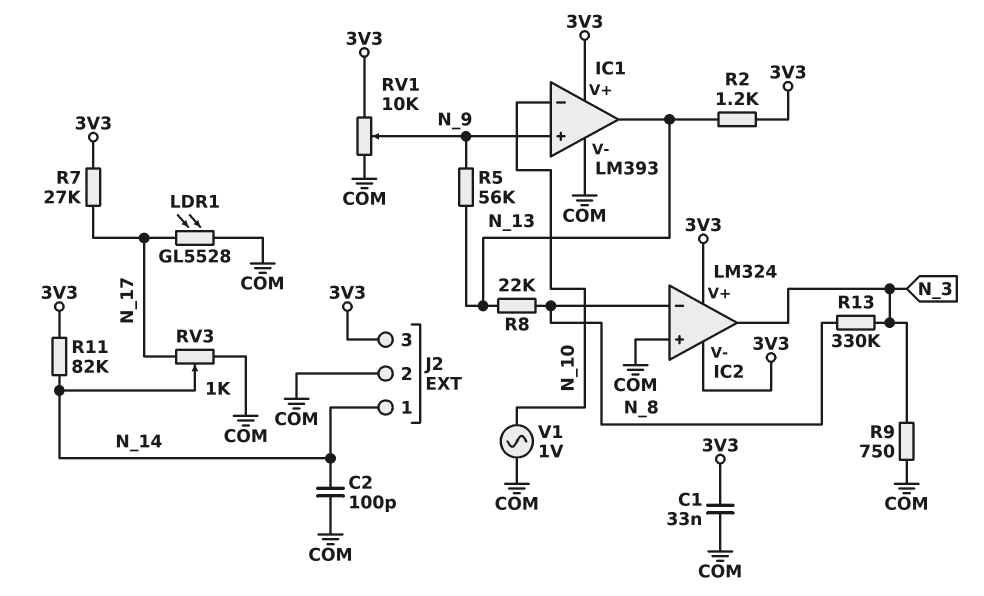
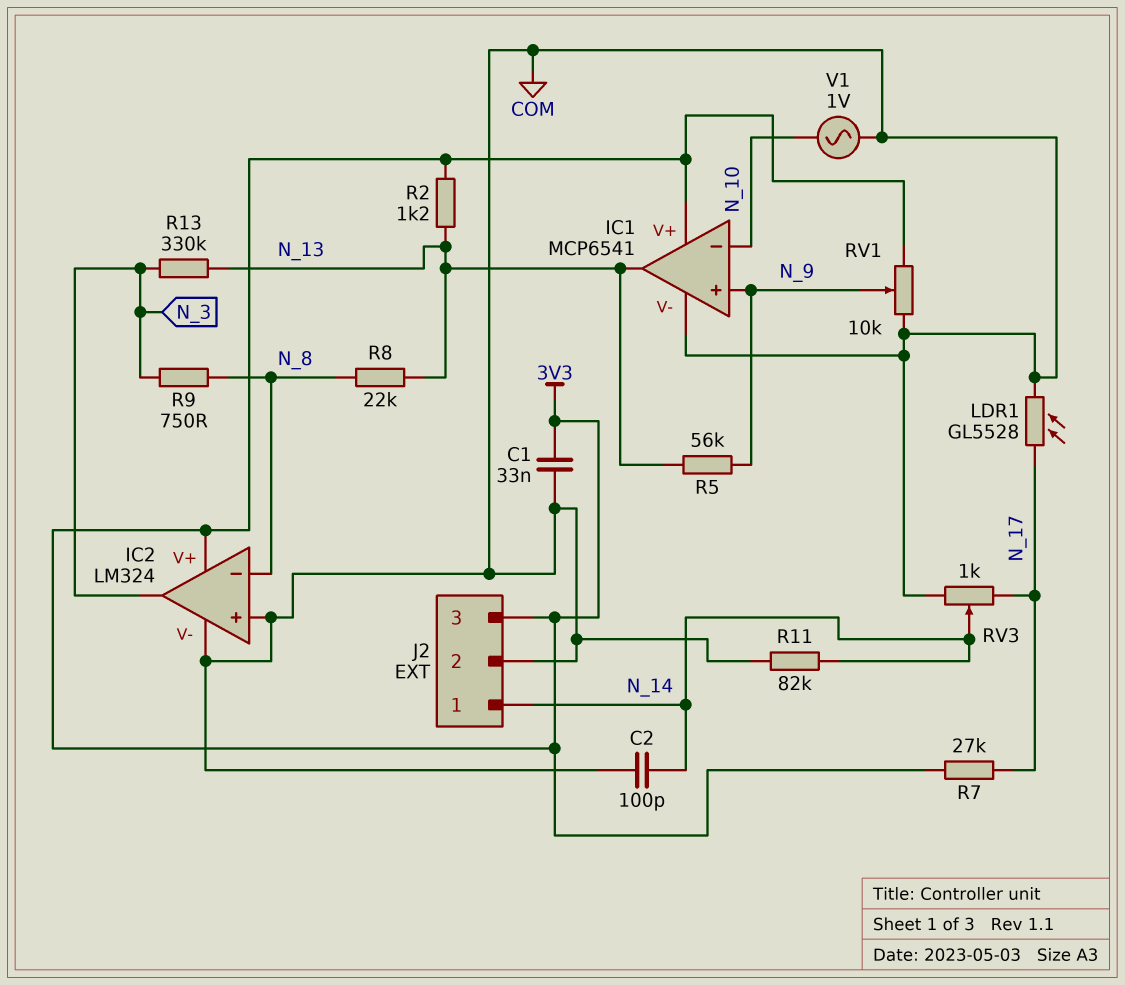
IC1: LM393 -> MCP6541
IC2 pin V-: 3V3 -> COM
R9: 750 (COM, N_3) -> 750 (N_3, N_8)
R11: 82k (3V3, N_14) -> 82k (COM, N_14)
R13: 330k (N_3, N_8) -> 330k (N_3, N_13)

